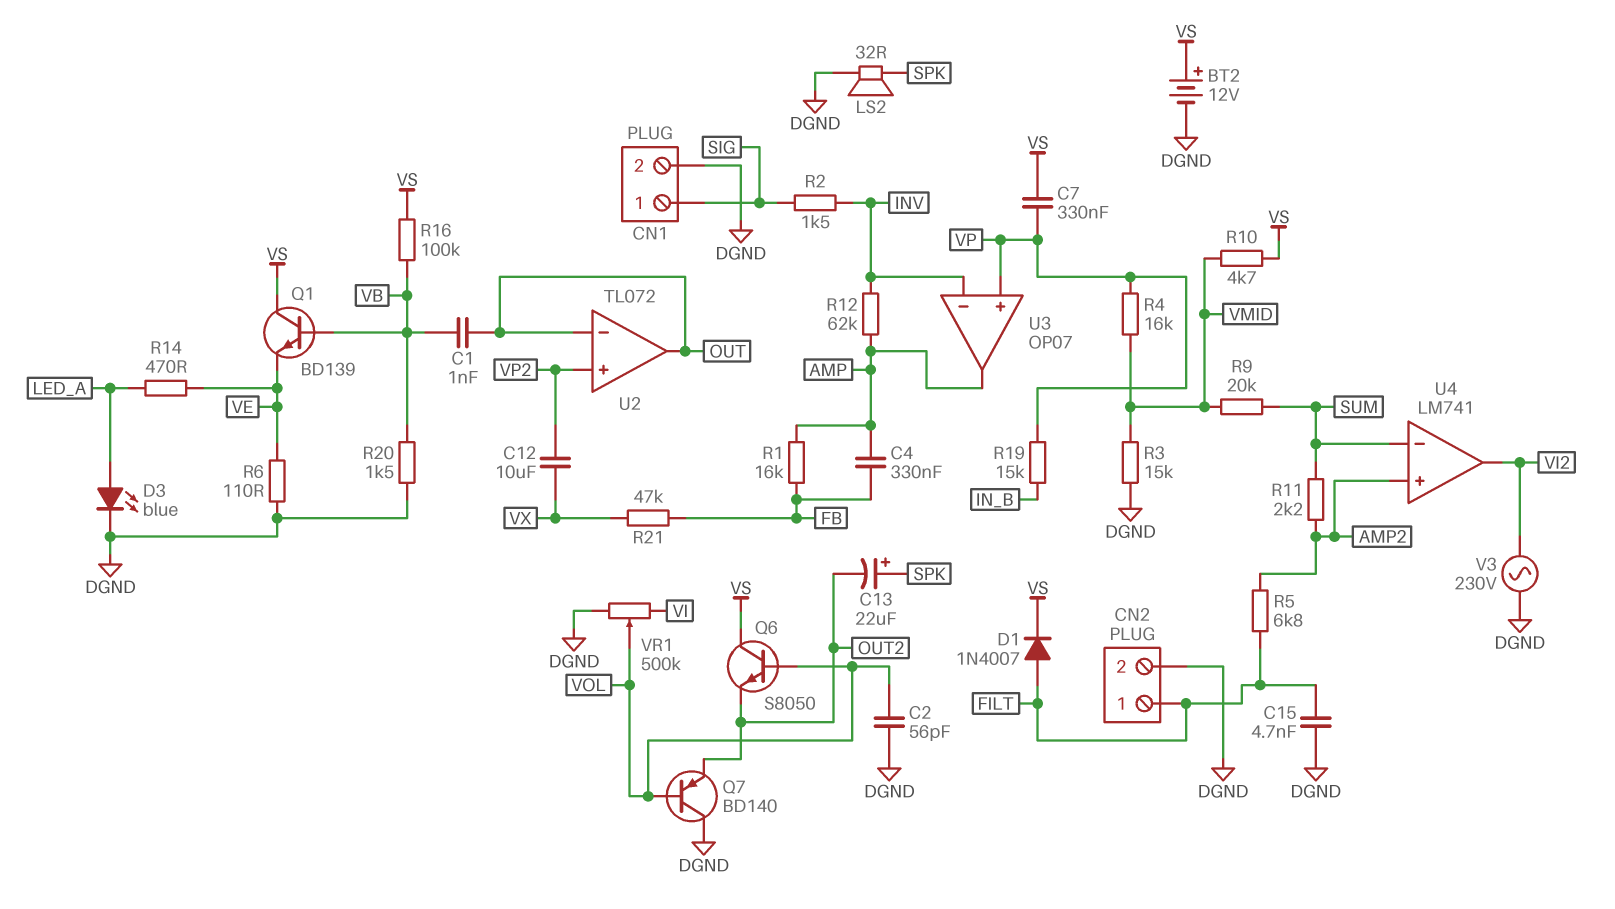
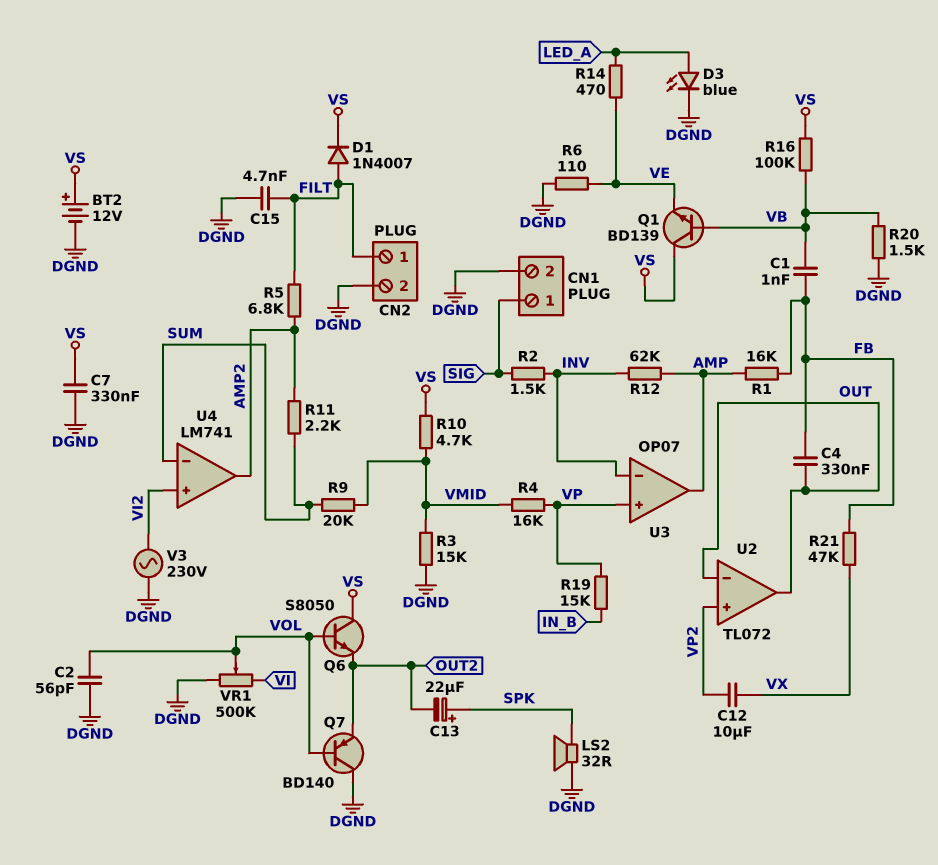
C1: 1nF (OUT, VB) -> 1nF (FB, VB)
C4: 330nF (AMP, FB) -> 330nF (FB, OUT)
C7: 330nF (VP, VS) -> 330nF (DGND, VS)
U4 pin in+: AMP2 -> VI2
U4 pin out: VI2 -> AMP2

